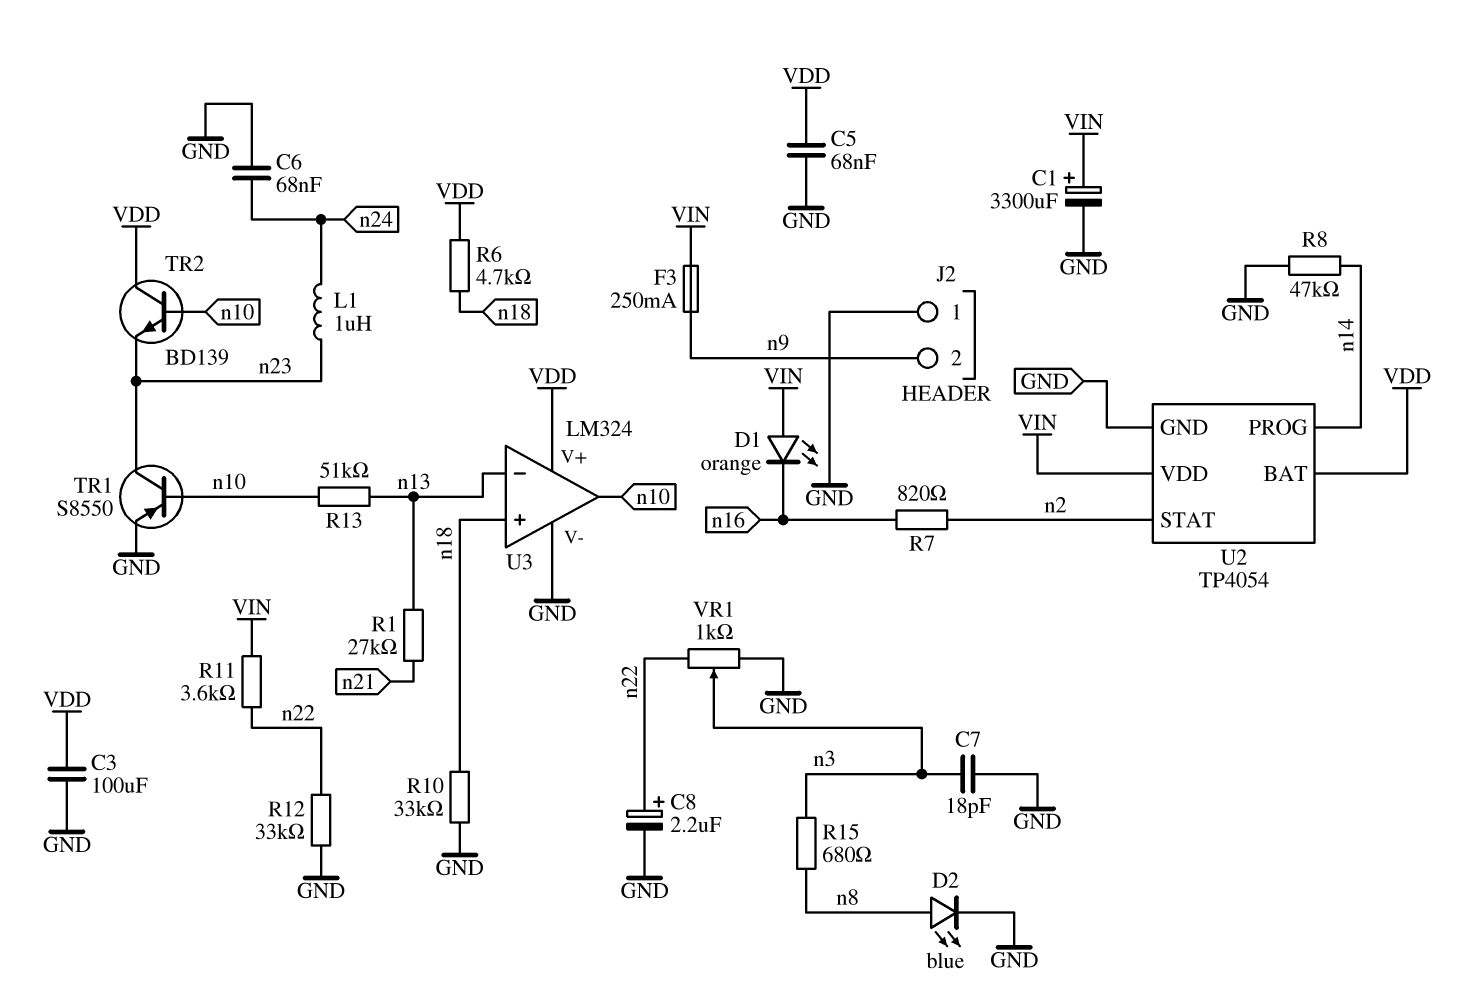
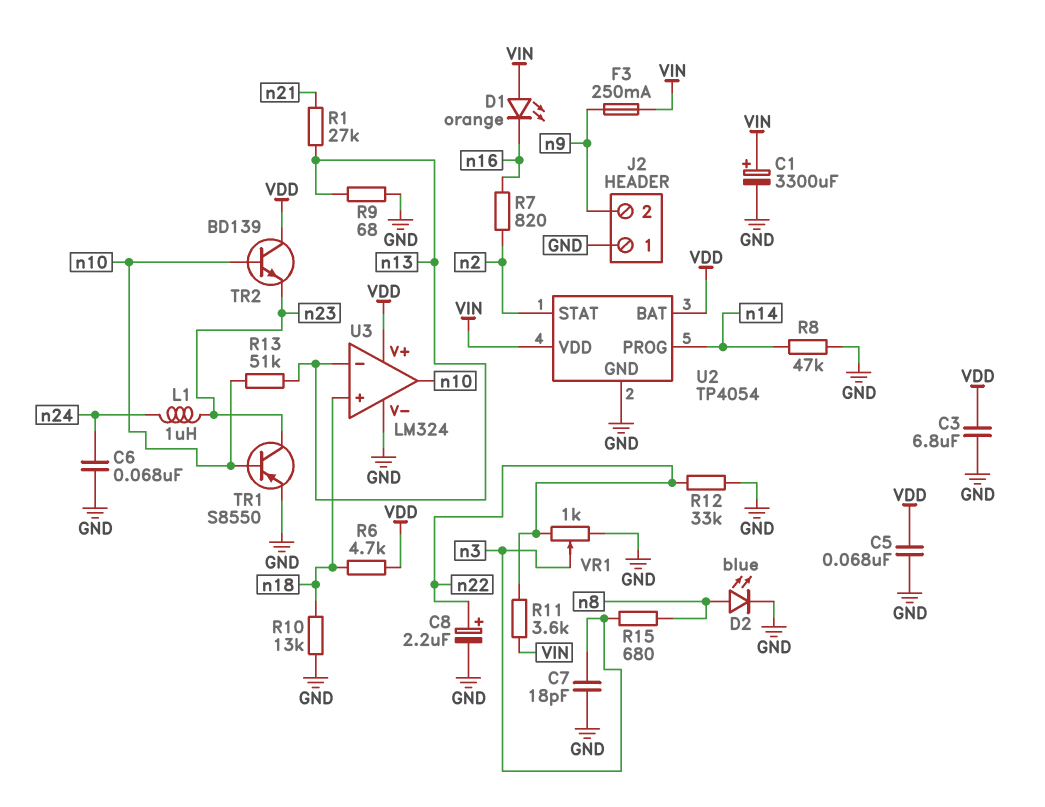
C3: 100uF (GND, VDD) -> 6.8uF (GND, VDD)
R9: none -> 68 (GND, n13)
R10: 33k (GND, n18) -> 13k (GND, n18)

